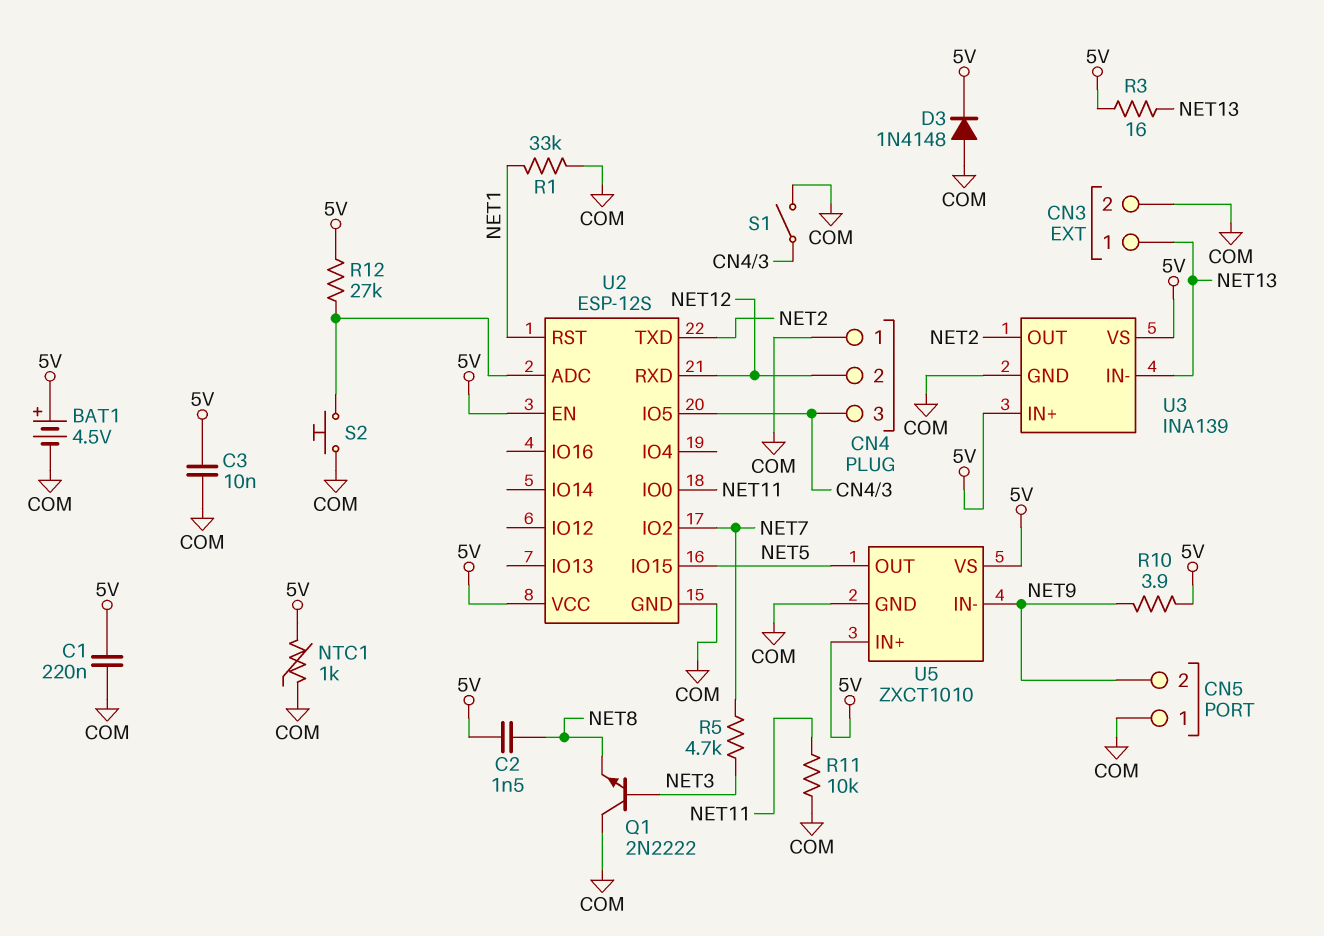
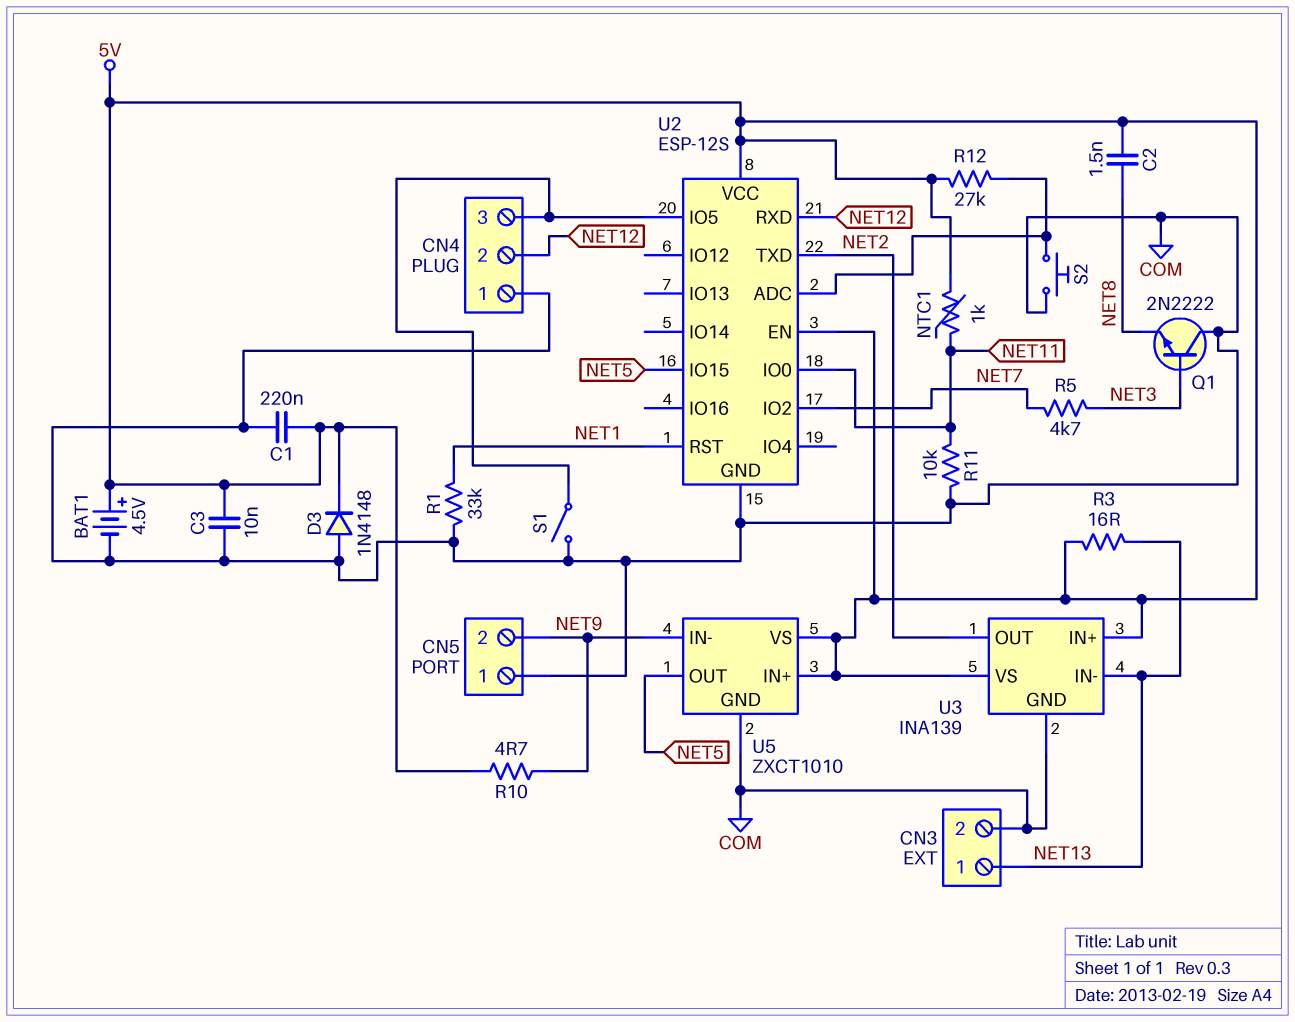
NTC1: 1k (5V, COM) -> 1k (5V, NET11)
R10: 3.9 (5V, NET9) -> 4.7 (5V, NET9)

